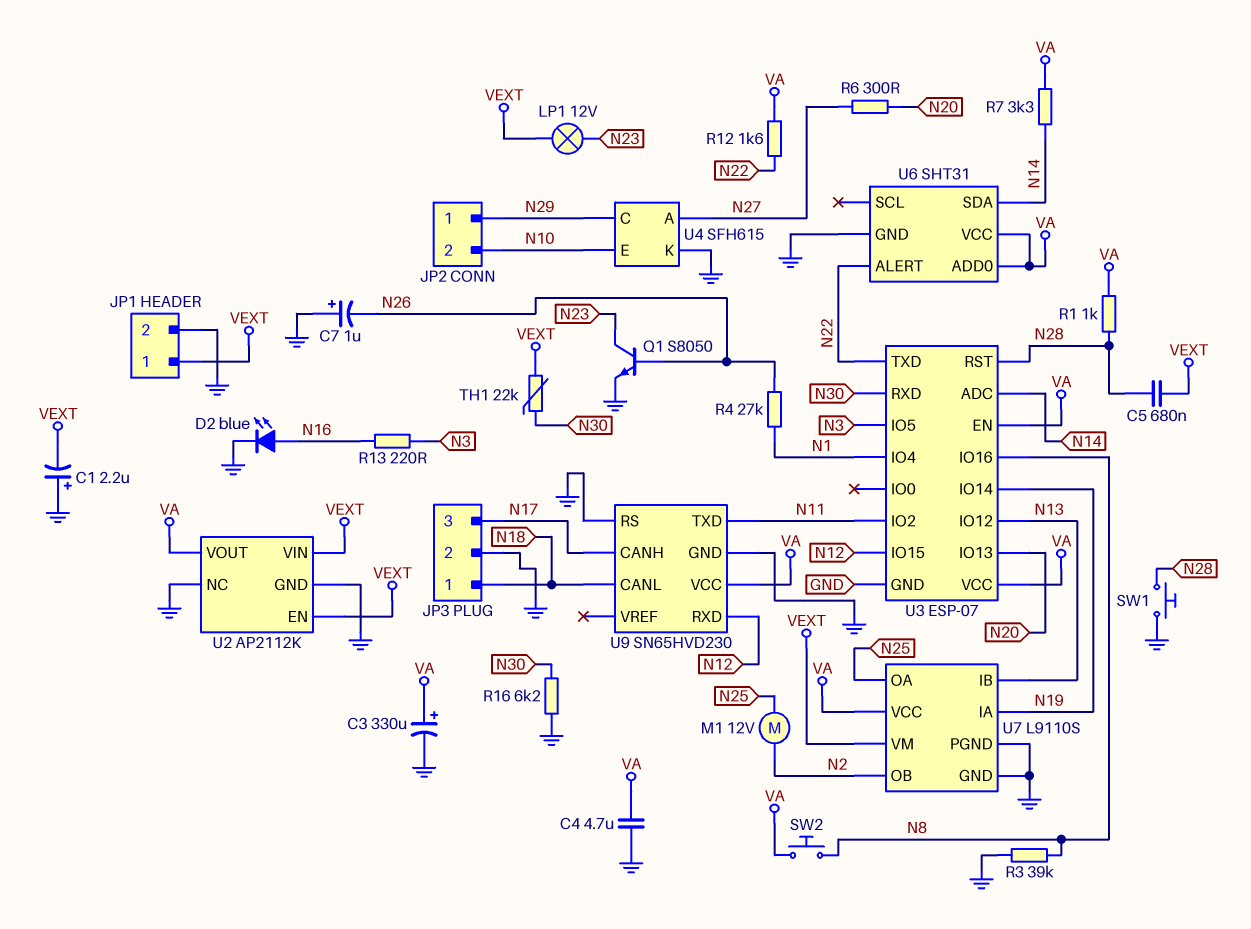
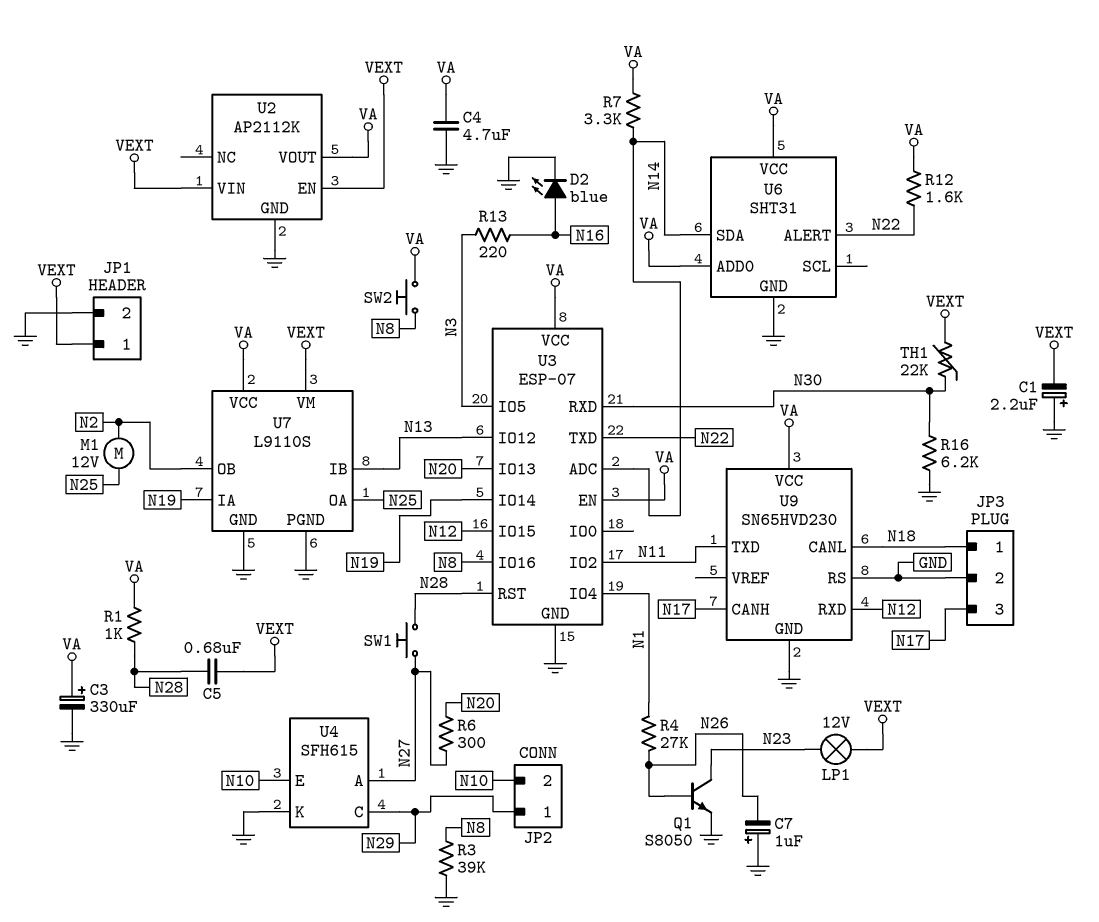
SW1: button (GND, N28) -> button (N27, N28)
U2 pin NC: GND -> none

